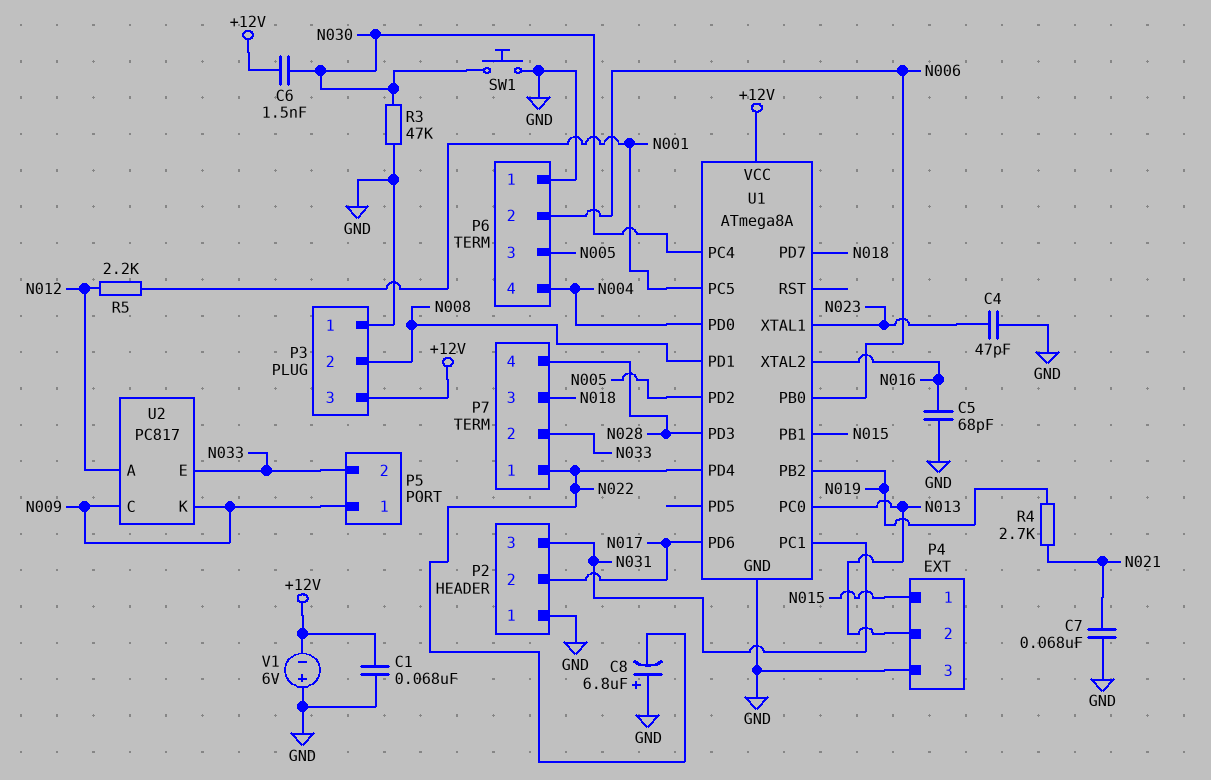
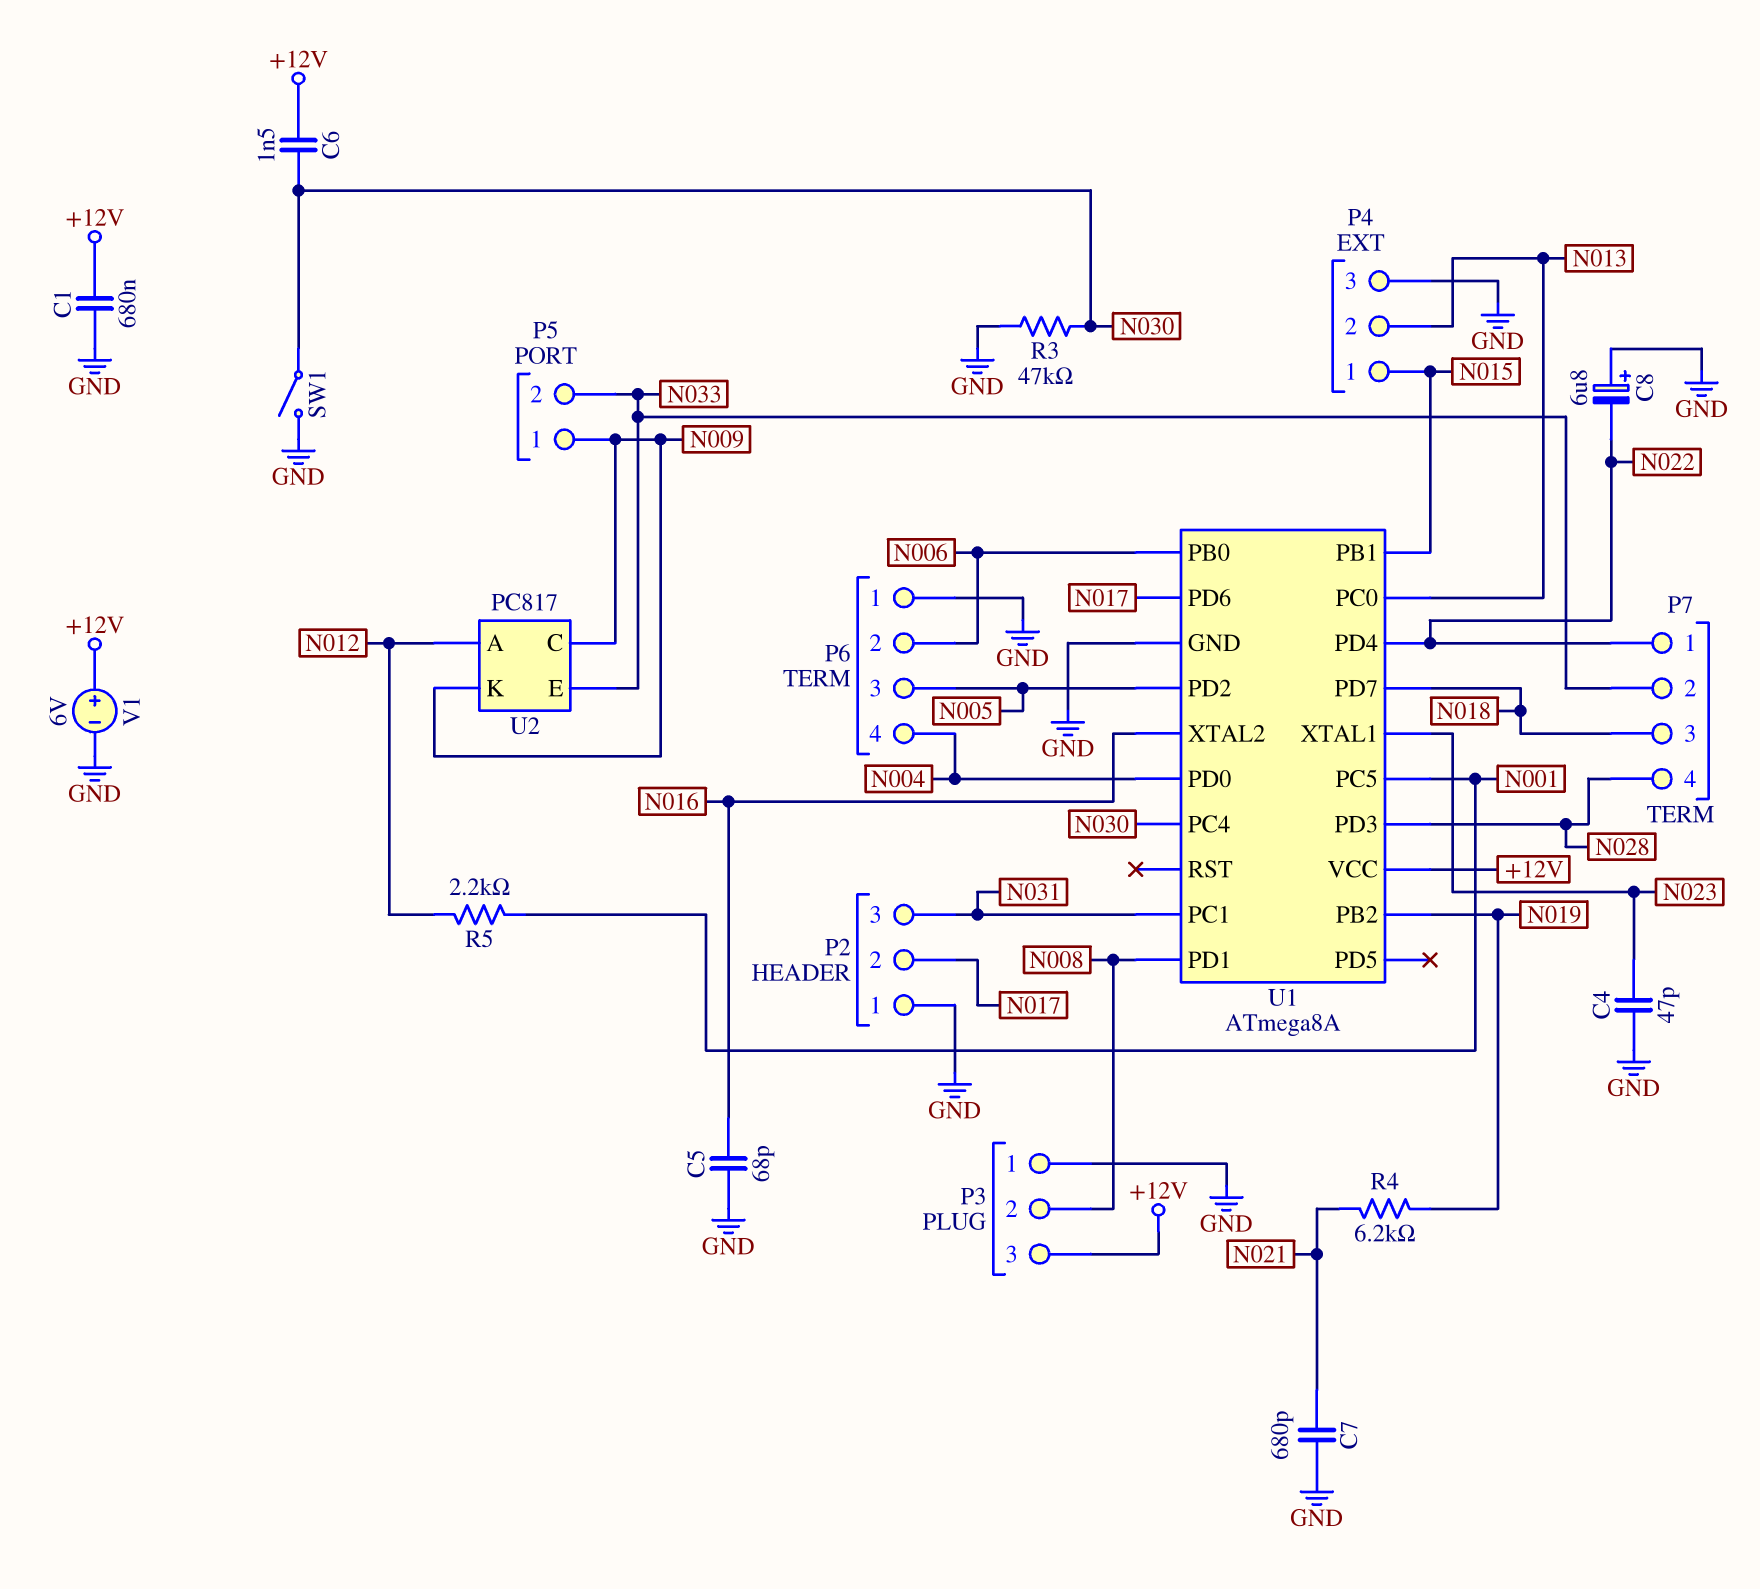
C1: 68nF (+12V, GND) -> 680nF (+12V, GND)
C7: 68nF (GND, N021) -> 680pF (GND, N021)
R4: 2.7k (N019, N021) -> 6.2k (N019, N021)
SW1: button (GND, N030) -> switch (GND, N030)
V1: 6V (plus GND, minus +12V) -> 6V (plus +12V, minus GND)

